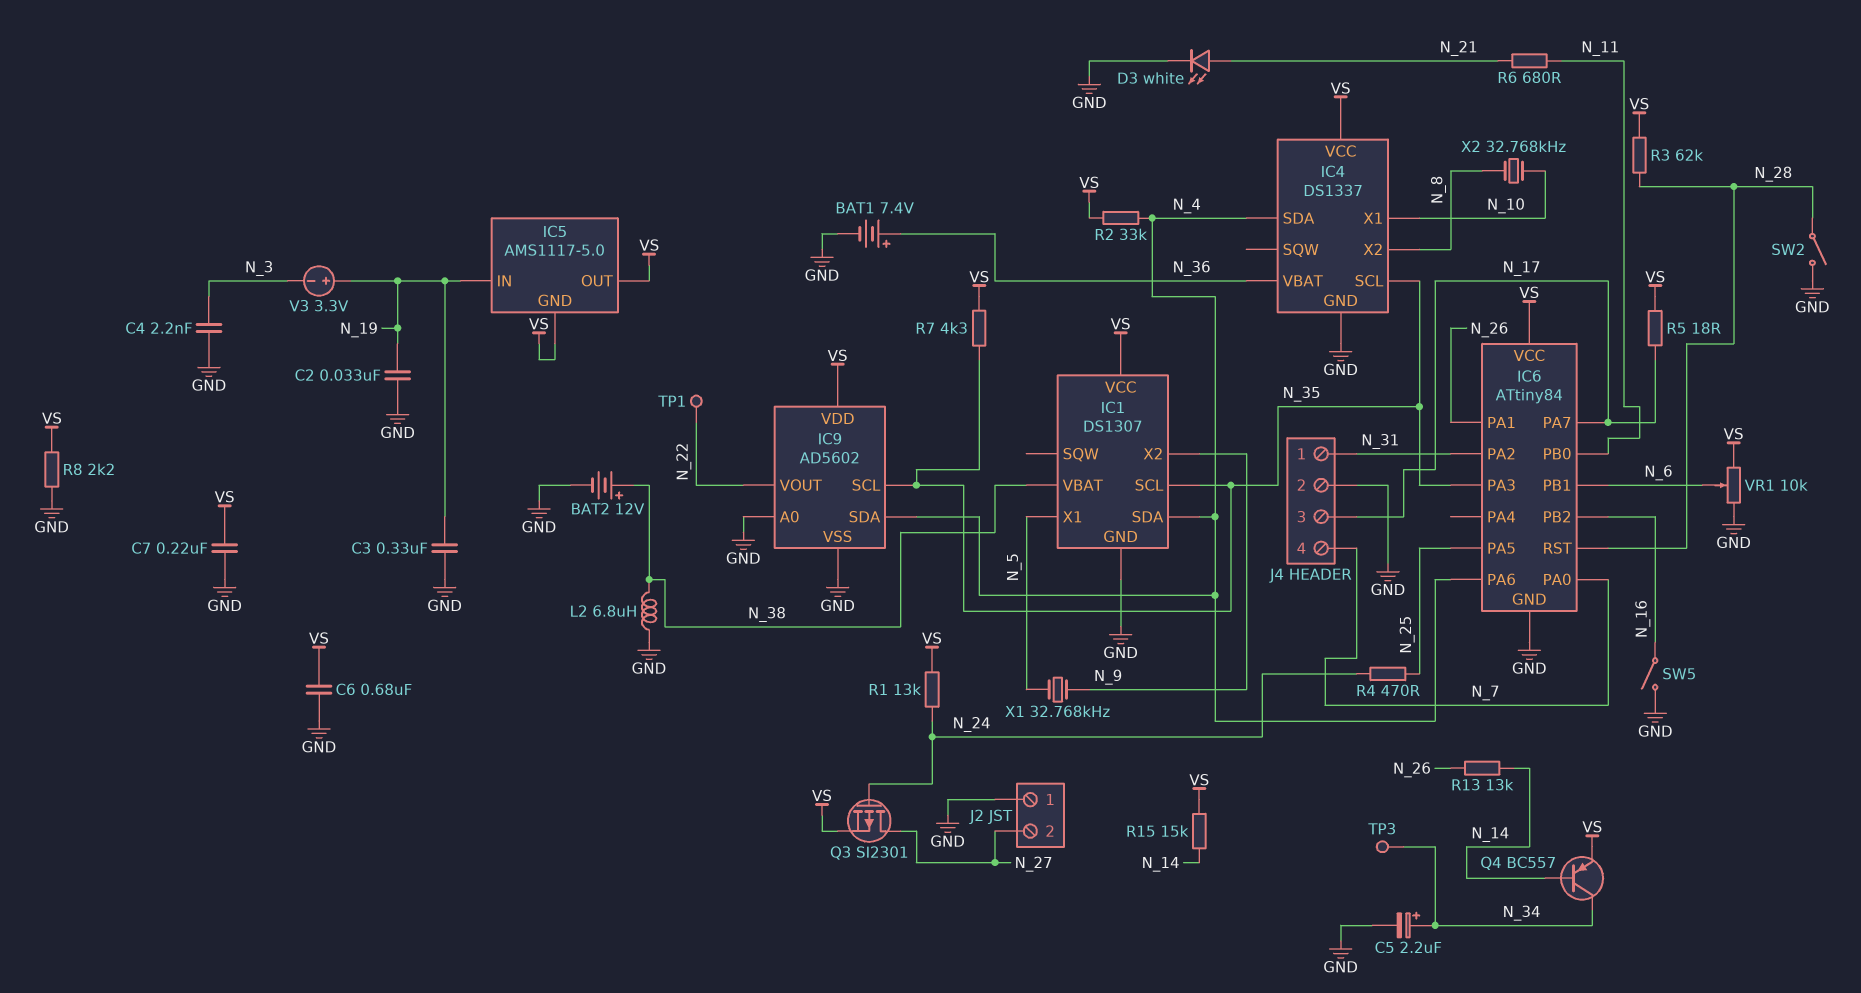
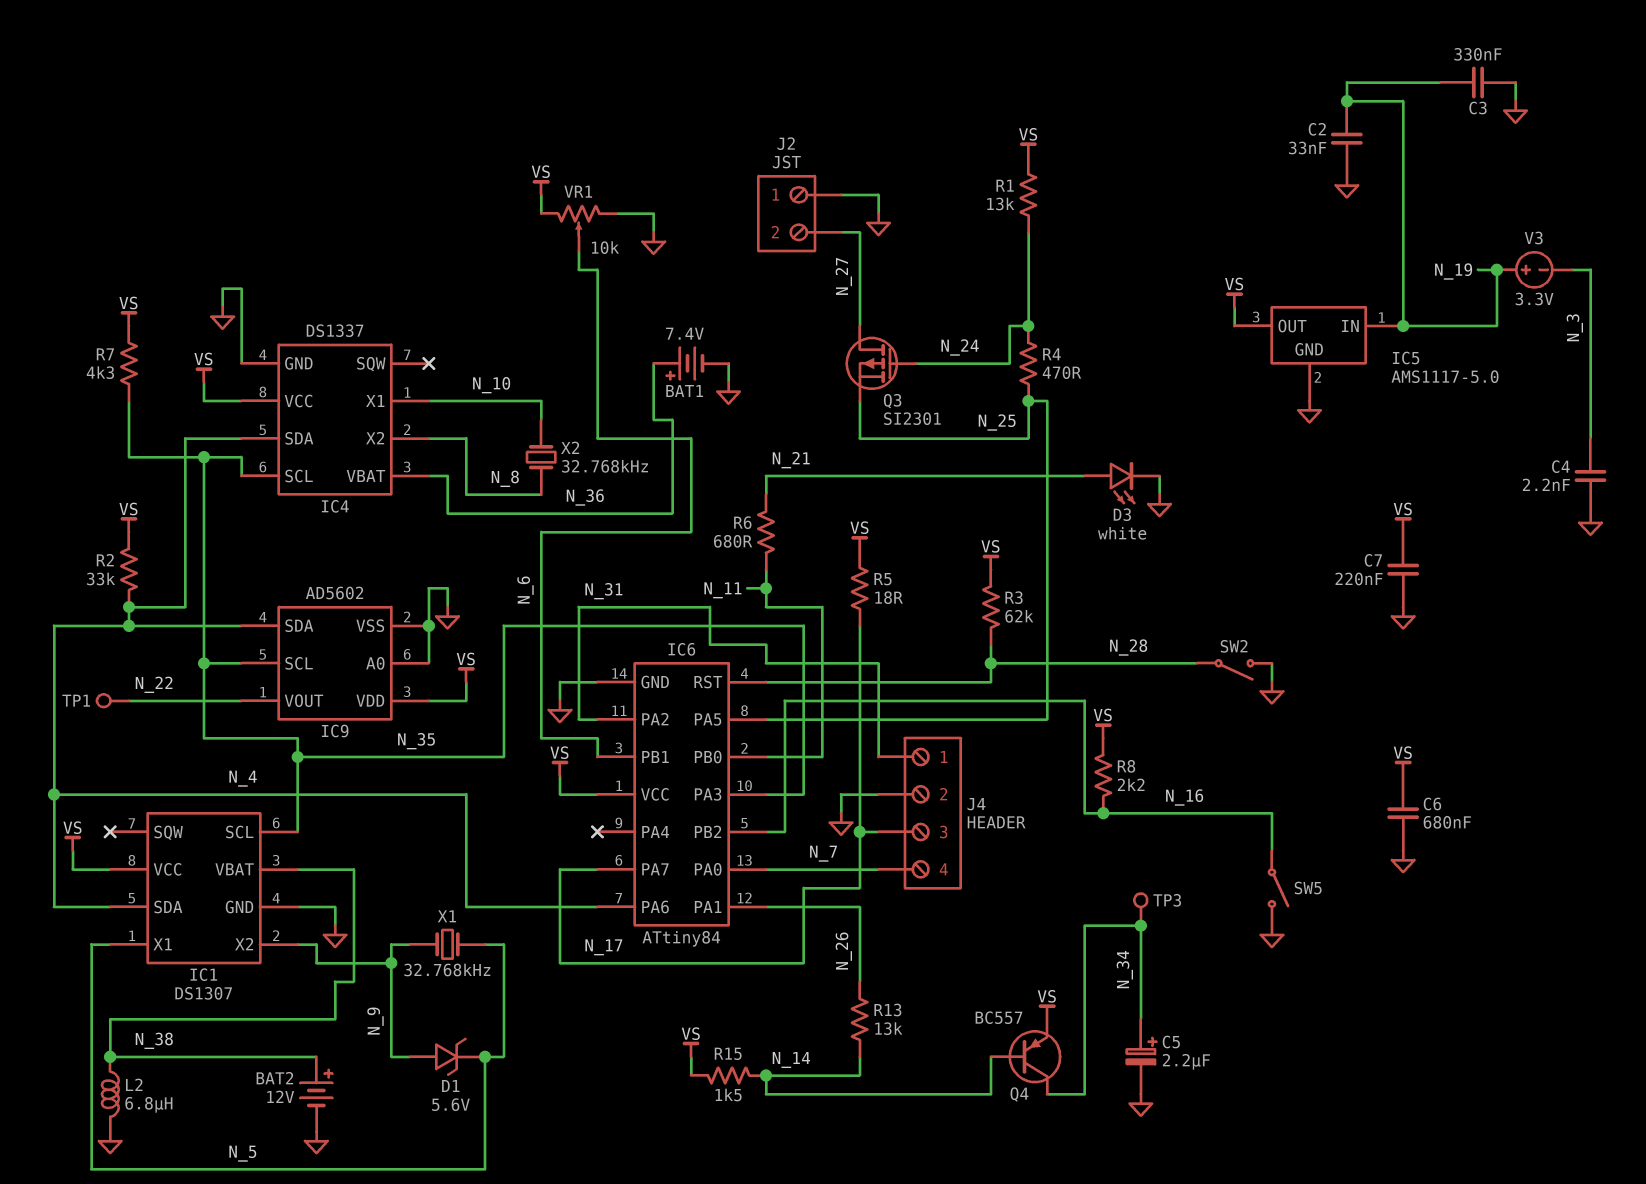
D1: none -> zener 5.6V (A N_9, K N_5)
IC5 pin GND: VS -> GND
Q3: PMOS SI2301 (G N_24, D N_27, S VS) -> PMOS SI2301 (G N_24, D N_27, S N_25)
R8: 2.2k (GND, VS) -> 2.2k (N_16, VS)
R15: 15k (N_14, VS) -> 1.5k (N_14, VS)

